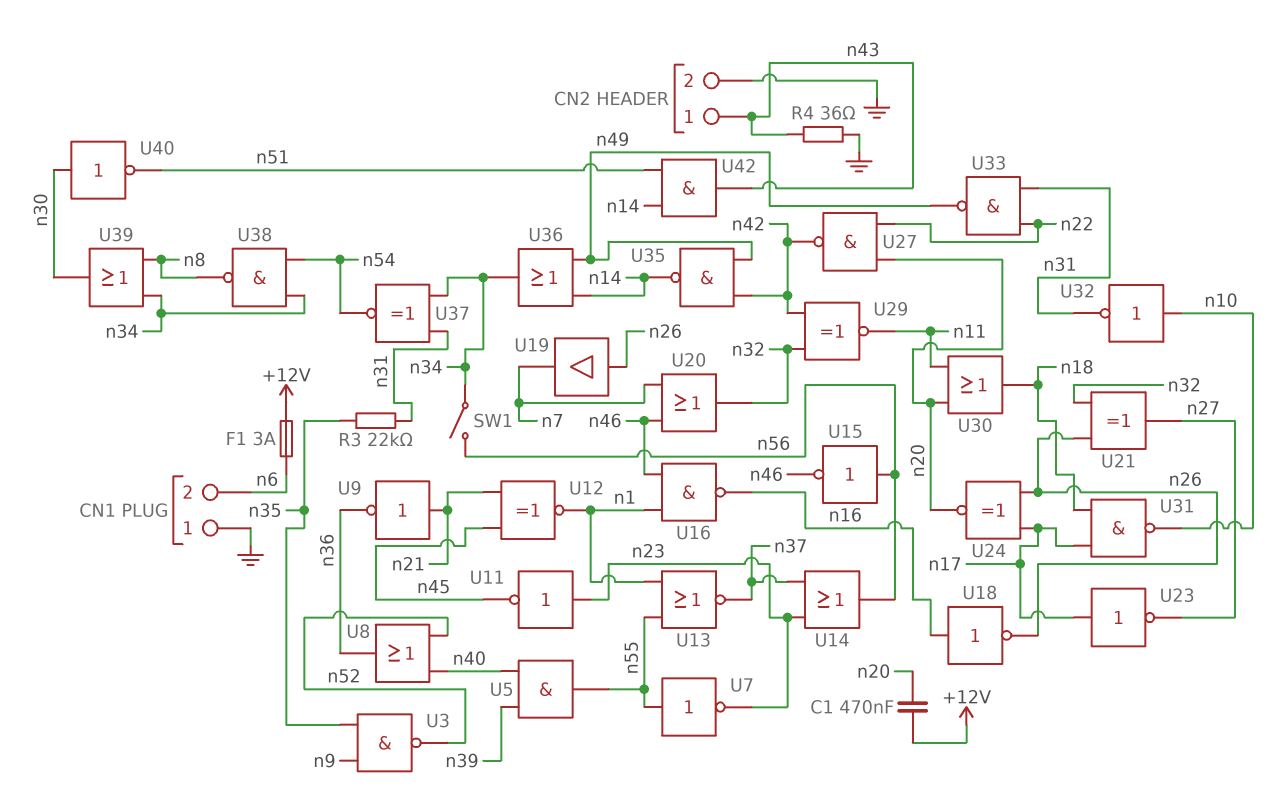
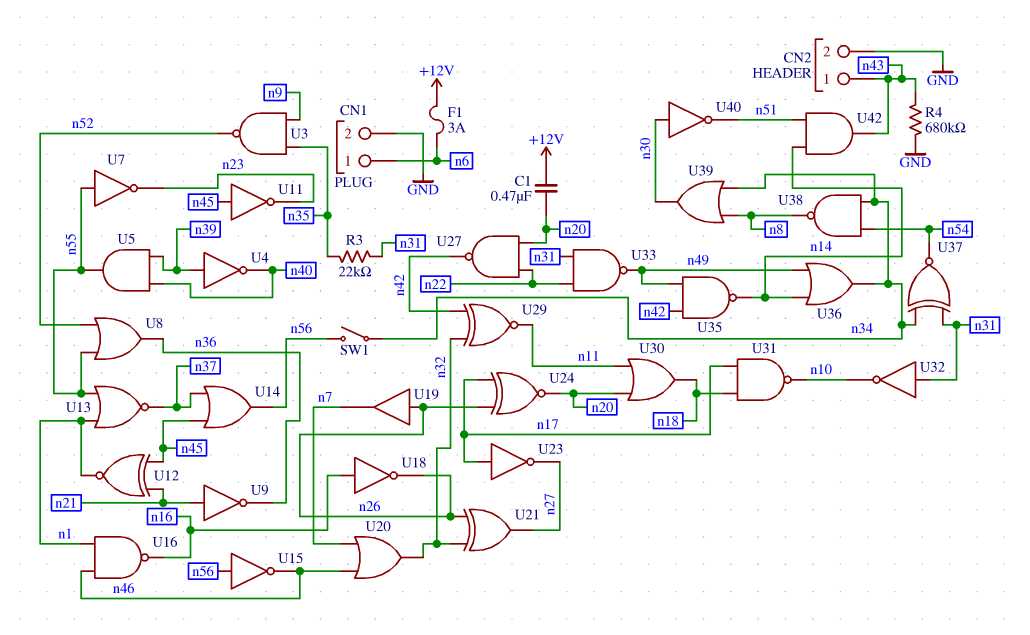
CN1 pin 1: GND -> n6
CN1 pin 2: n6 -> GND
R4: 36 (GND, n43) -> 680k (GND, n43)
U4: none -> NOT (in n39, out n40)
U8: OR (in n40, in n52, out n36) -> OR (in n52, in n55, out n36)
U11: NOT (in n23, out n45) -> NOT (in n45, out n23)
U14: OR (in n23, in n37, out n56) -> OR (in n37, in n45, out n56)
U32: NOT (in n10, out n31) -> NOT (in n31, out n10)

